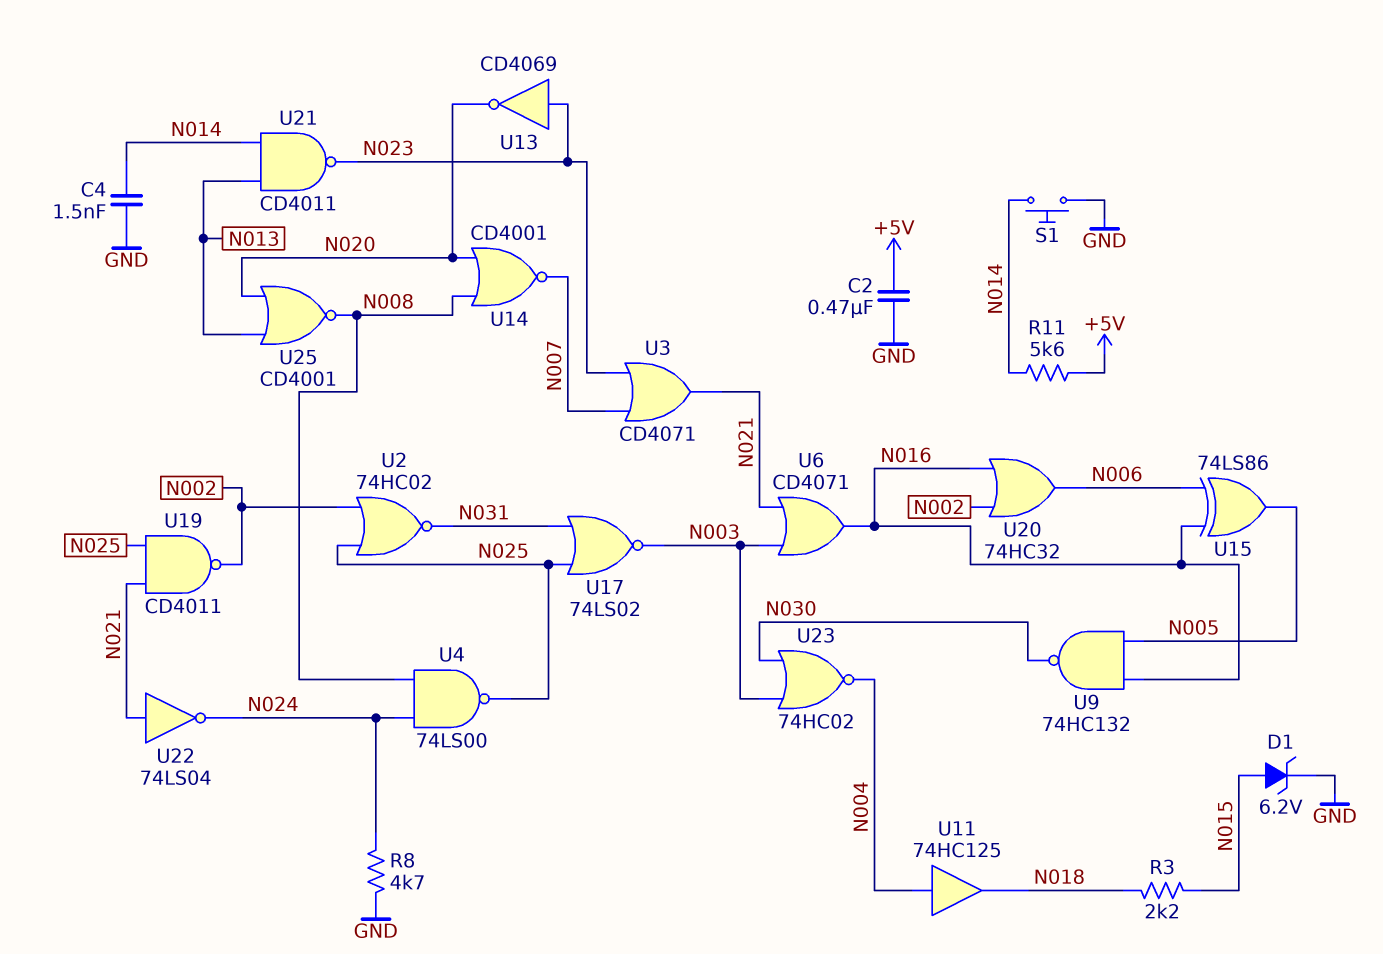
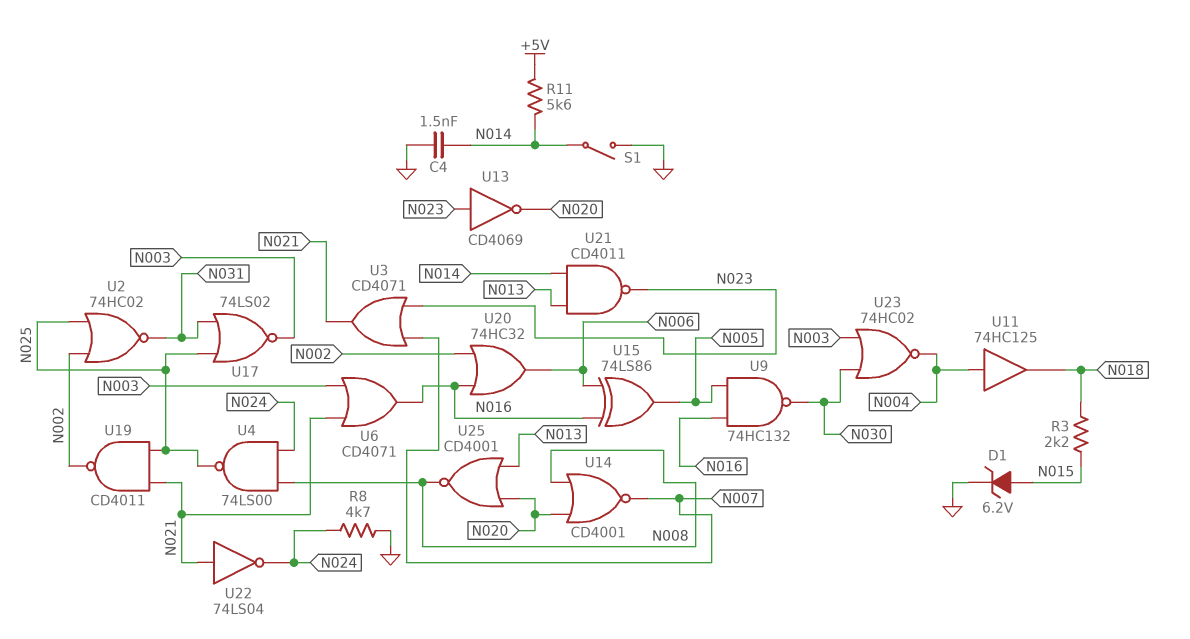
C2: 470nF (+5V, GND) -> none
S1: button (GND, N014) -> switch (GND, N014)

